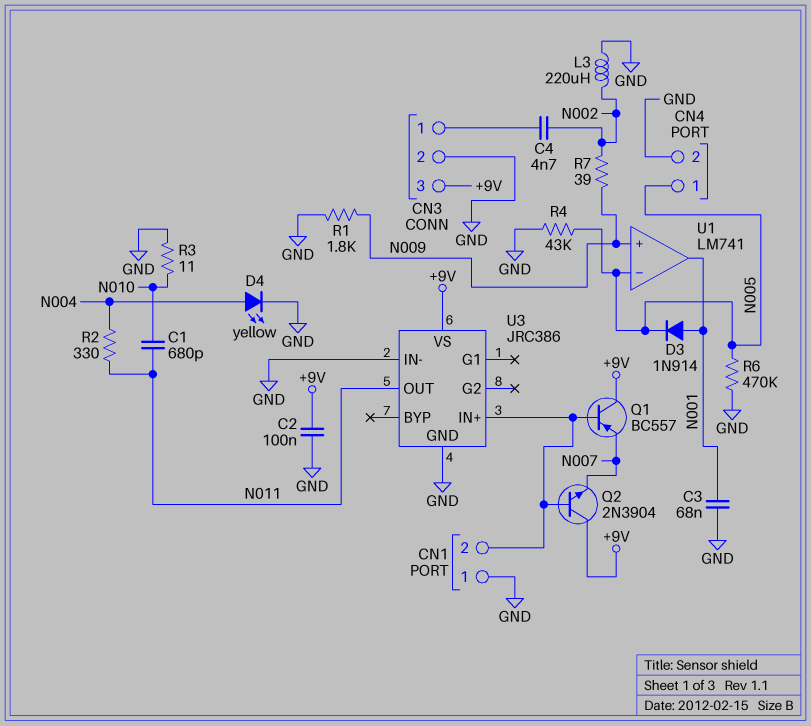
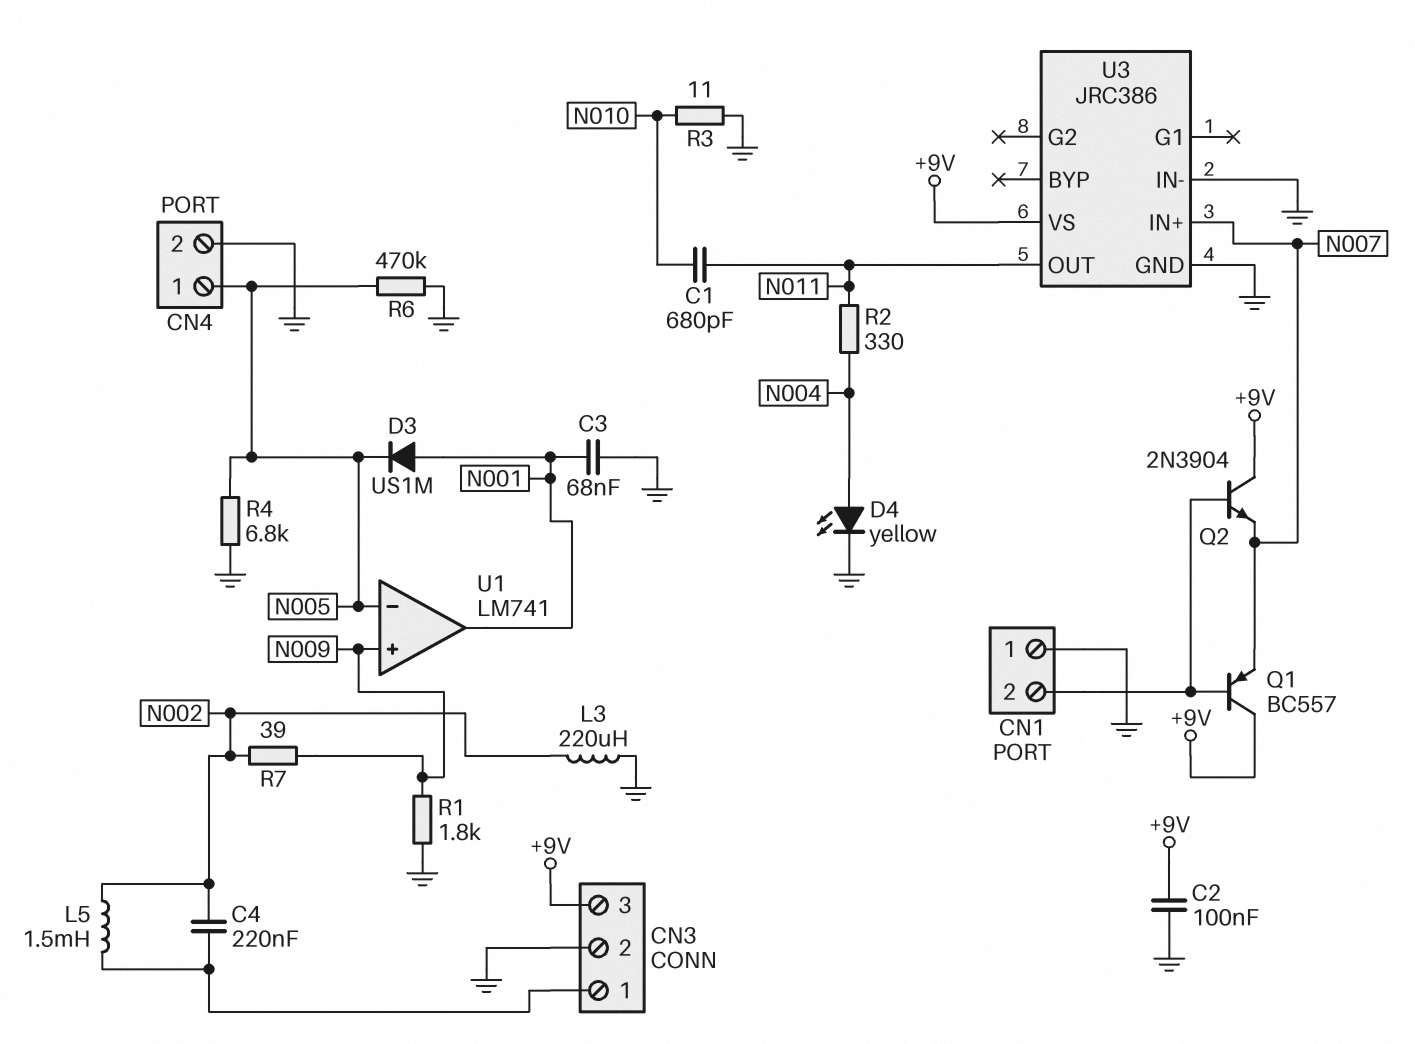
C4: 4.7nF (CN3/1, N002) -> 220nF (CN3/1, N002)
D3: diode 1N914 (A N001, K N005) -> diode US1M (A N001, K N005)
L5: none -> 1.5mH (CN3/1, N002)
R4: 43k (GND, N005) -> 6.8k (GND, N005)
U3 pin IN+: CN1/2 -> N007

